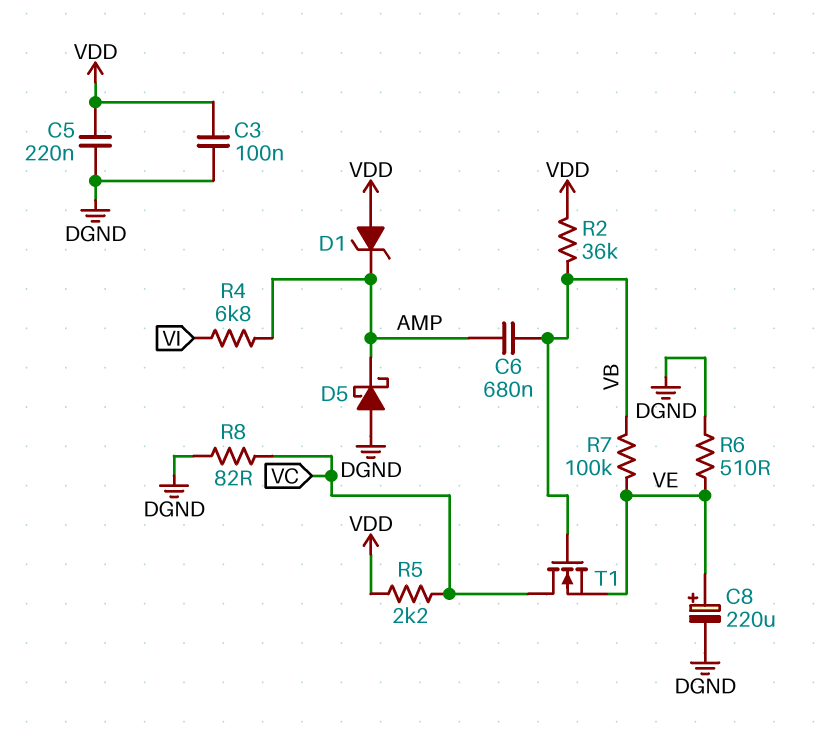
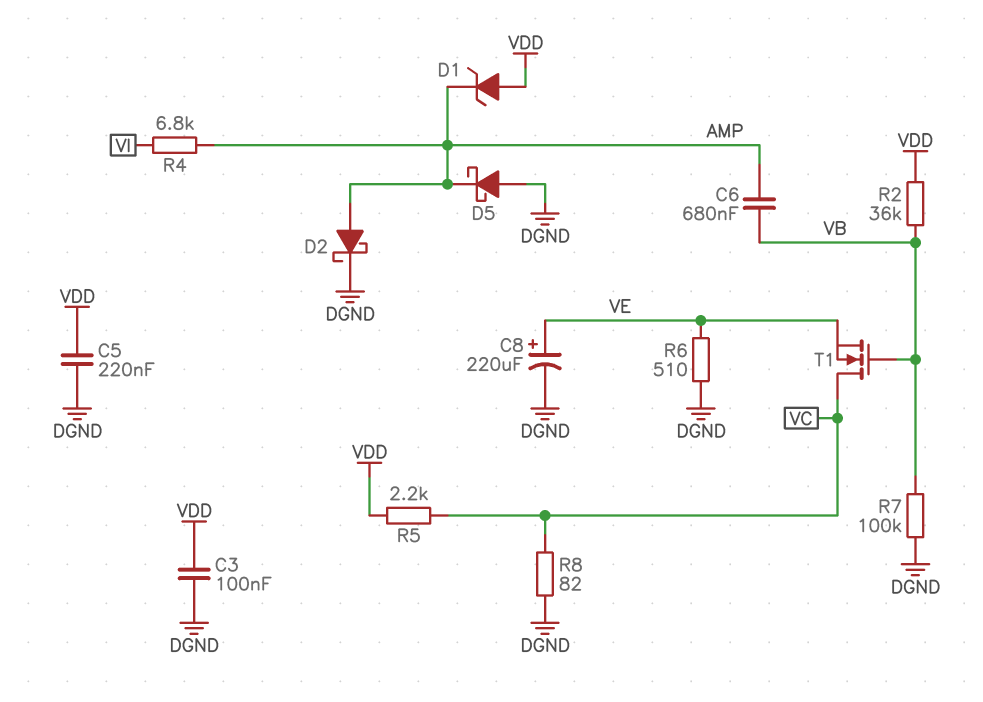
D2: none -> schottky (A AMP, K DGND)
R7: 100k (VB, VE) -> 100k (DGND, VB)

